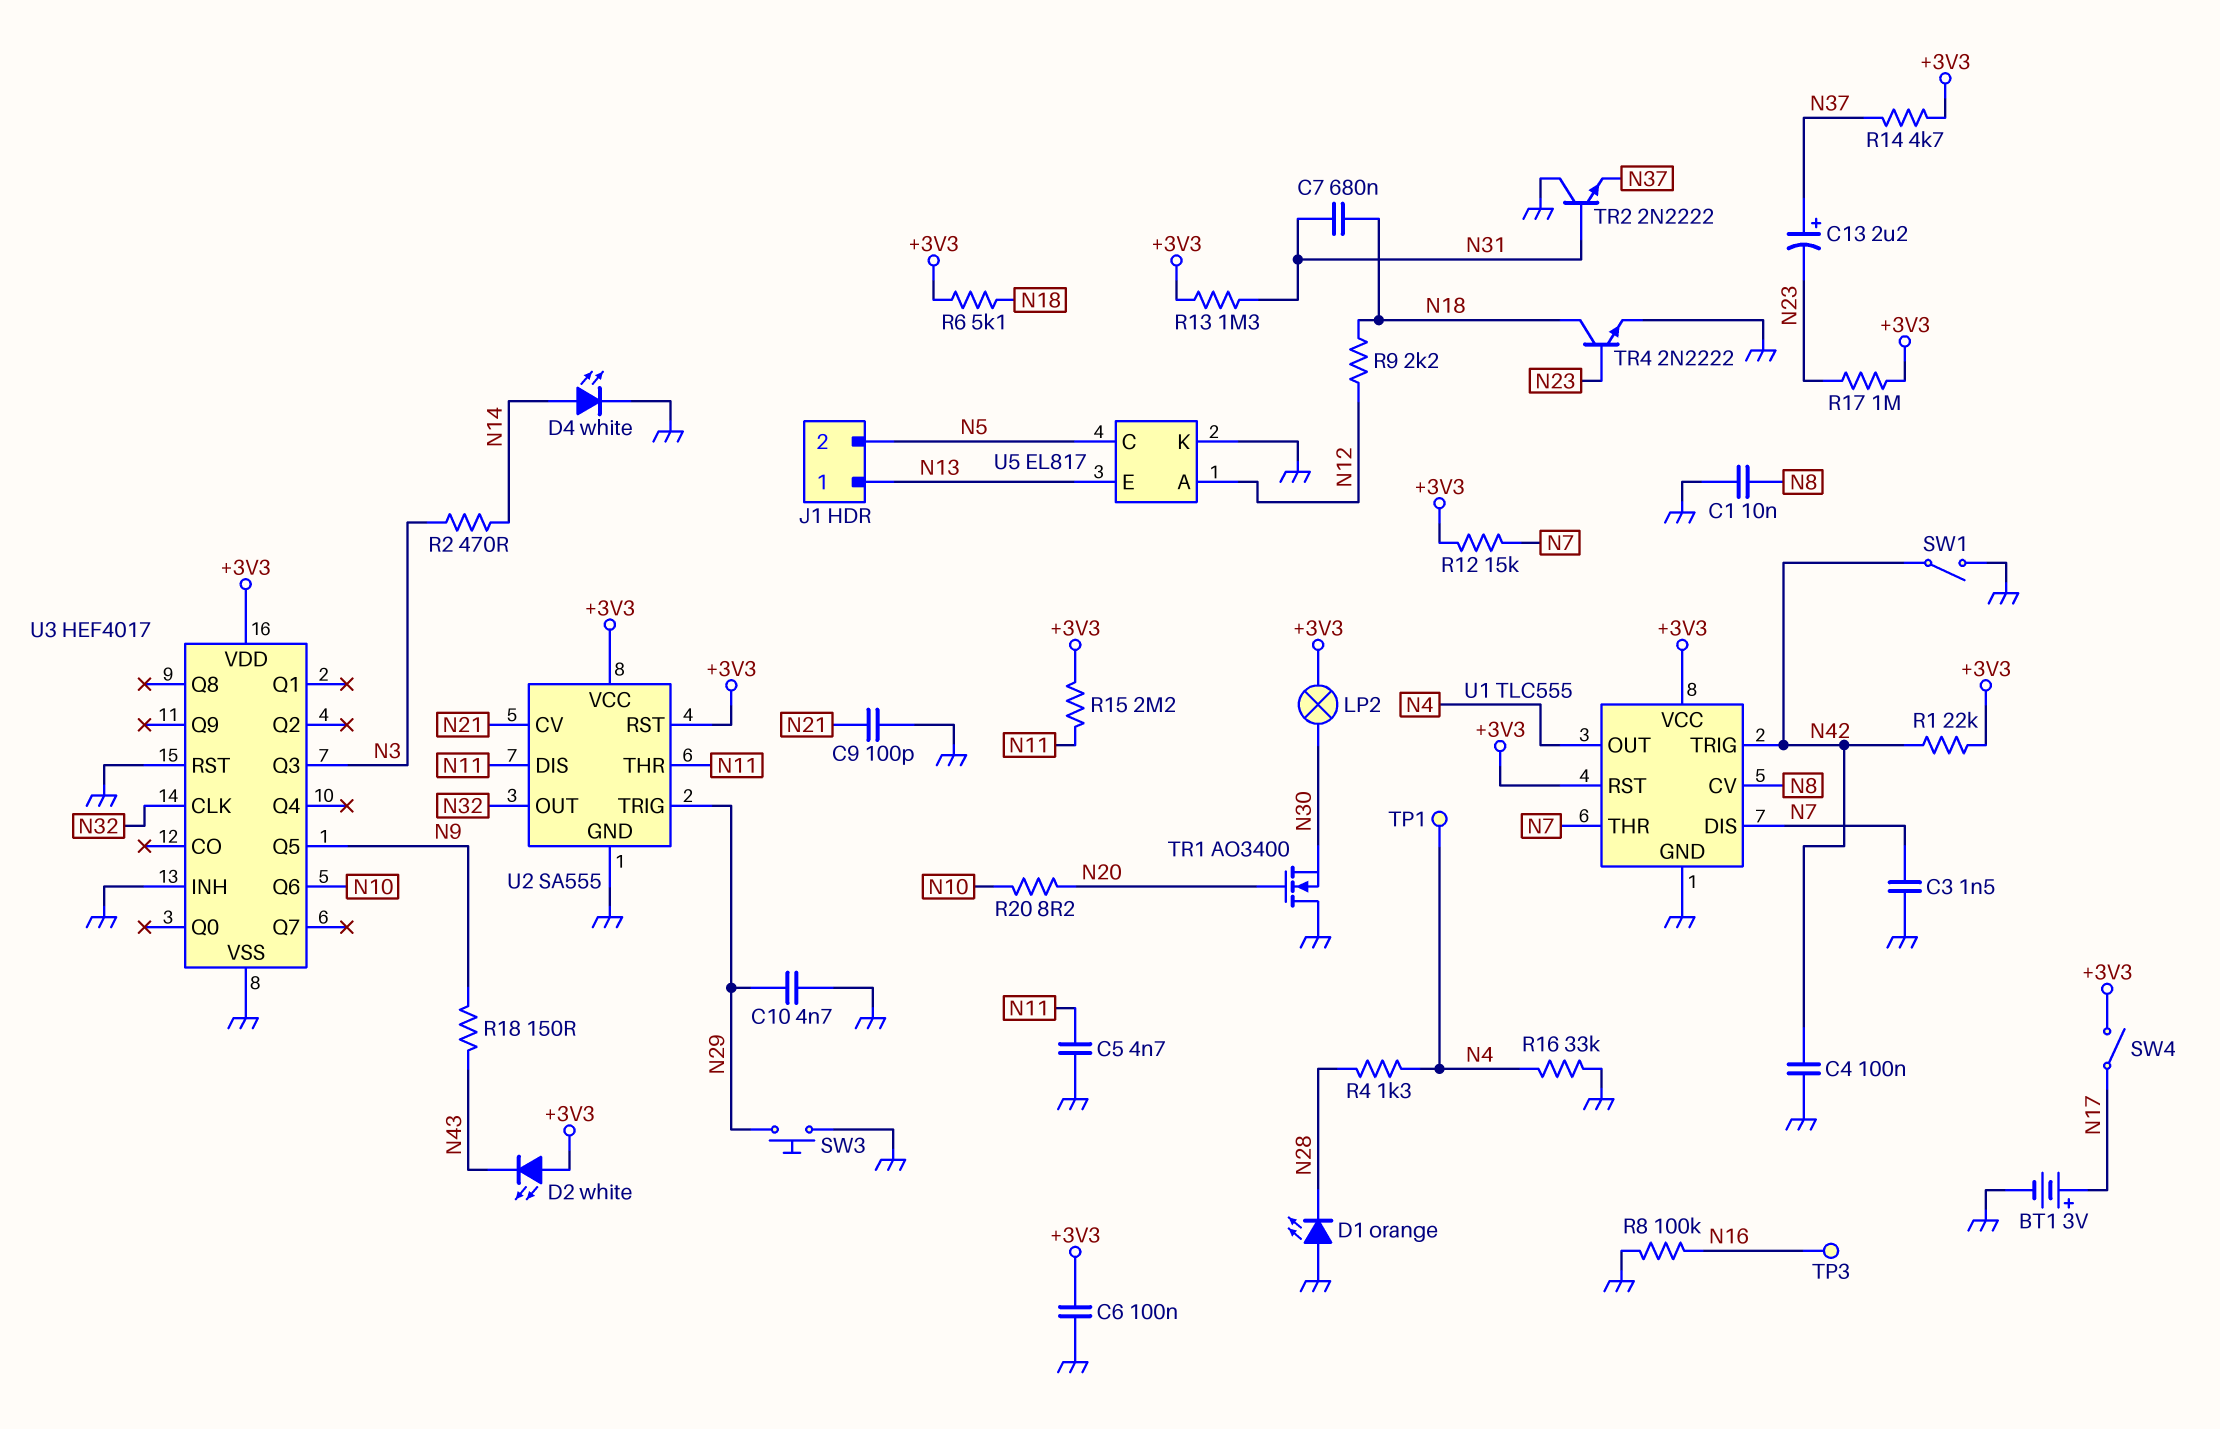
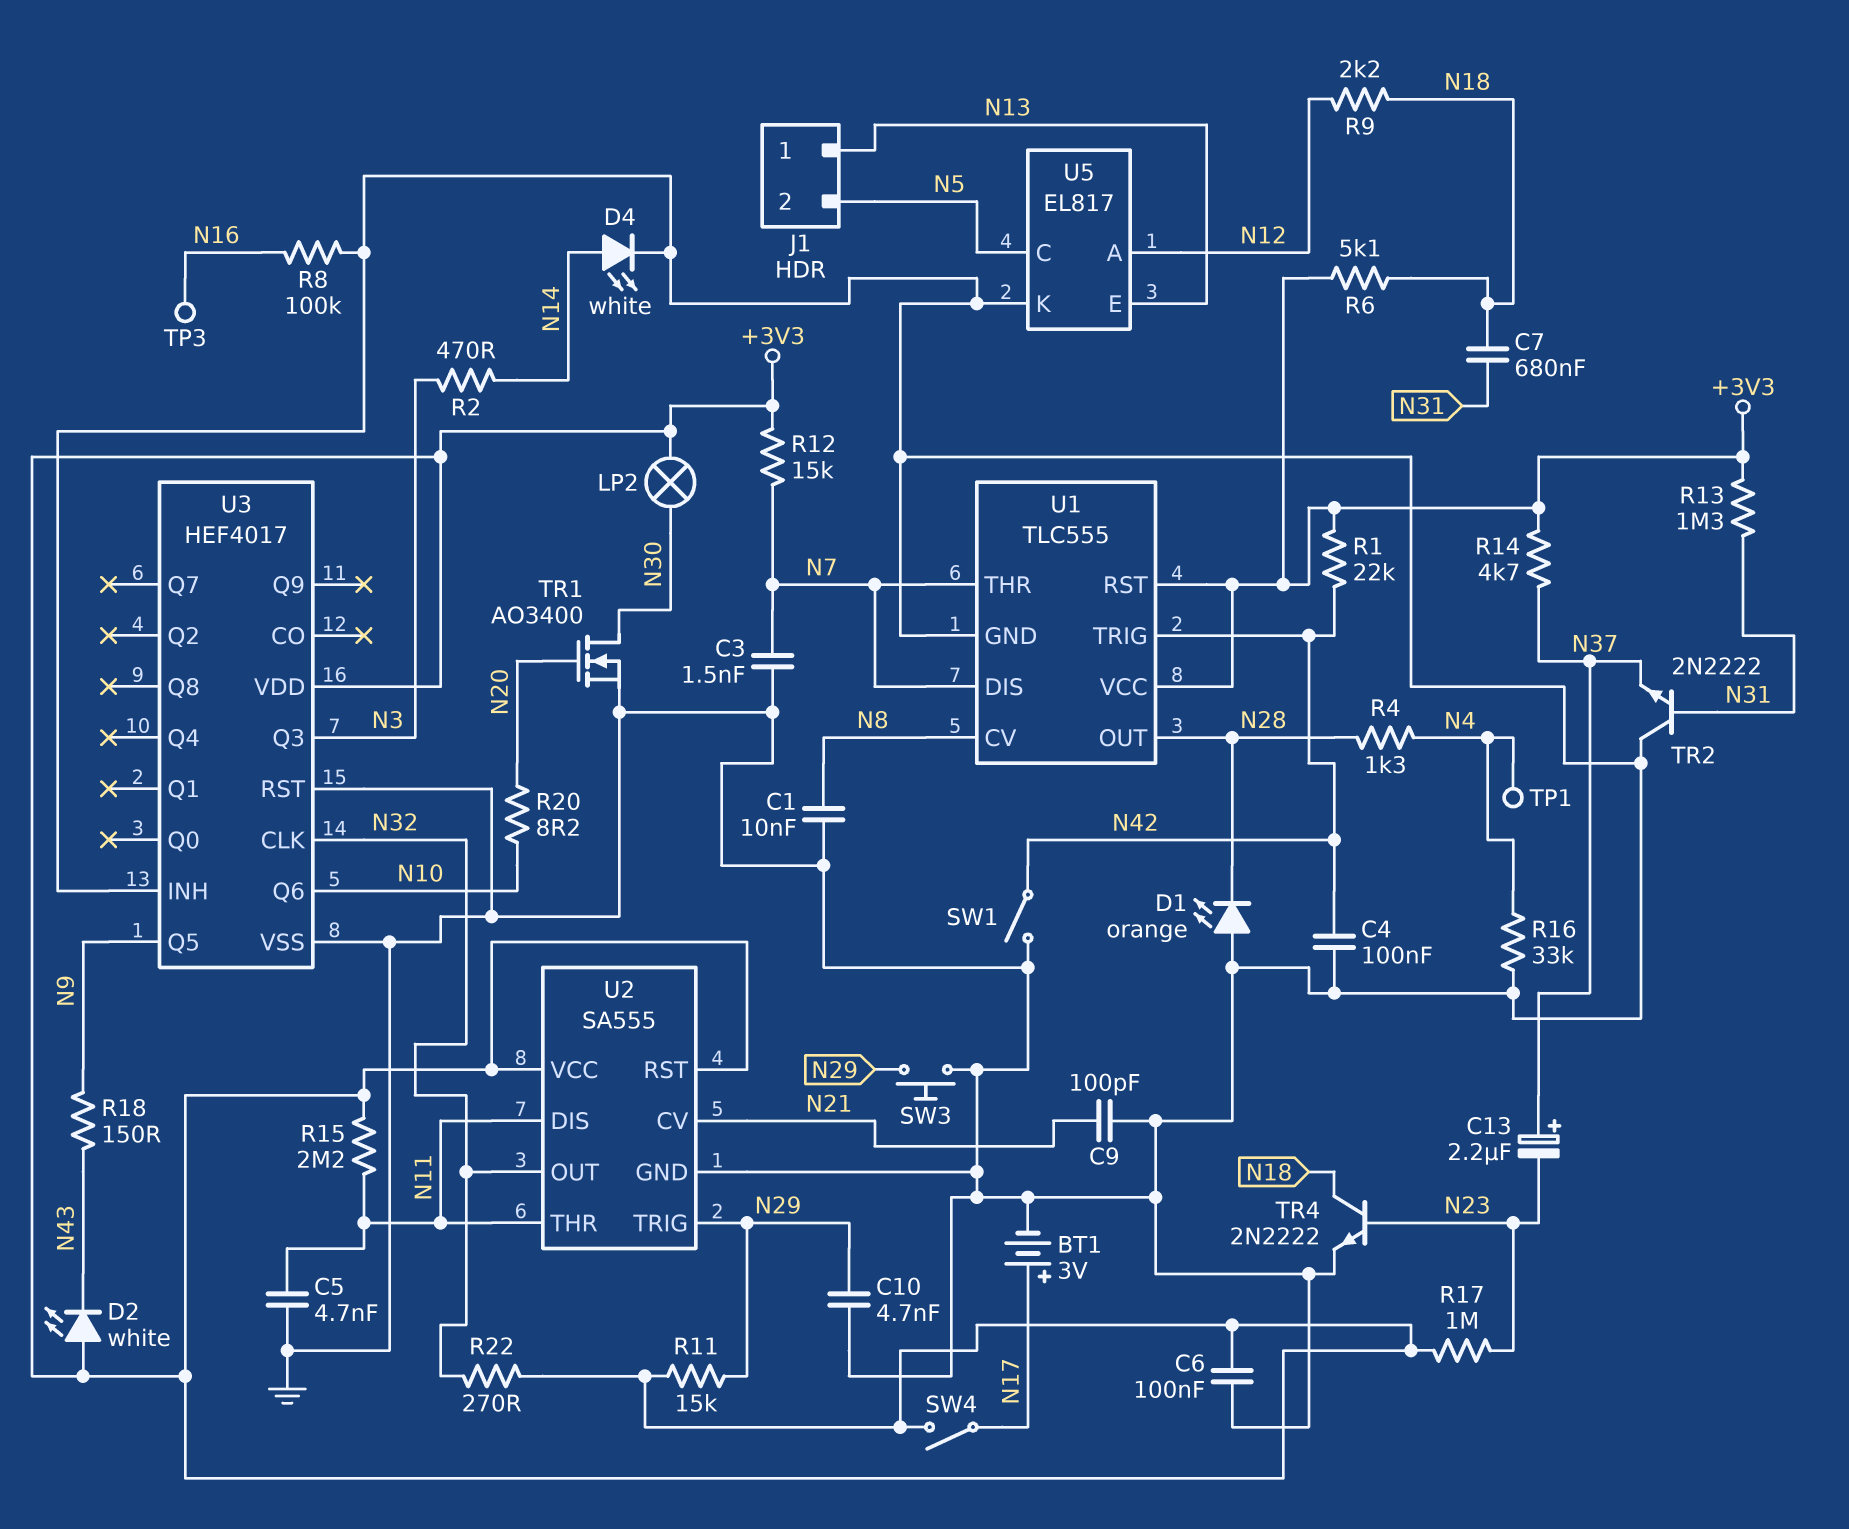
R11: none -> 15k (+3V3, N29)
R22: none -> 270 (+3V3, N32)
TR1: NMOS AO3400 (G N20, D GND, S N30) -> NMOS AO3400 (G N20, D N30, S GND)
U1 pin OUT: N4 -> N28

